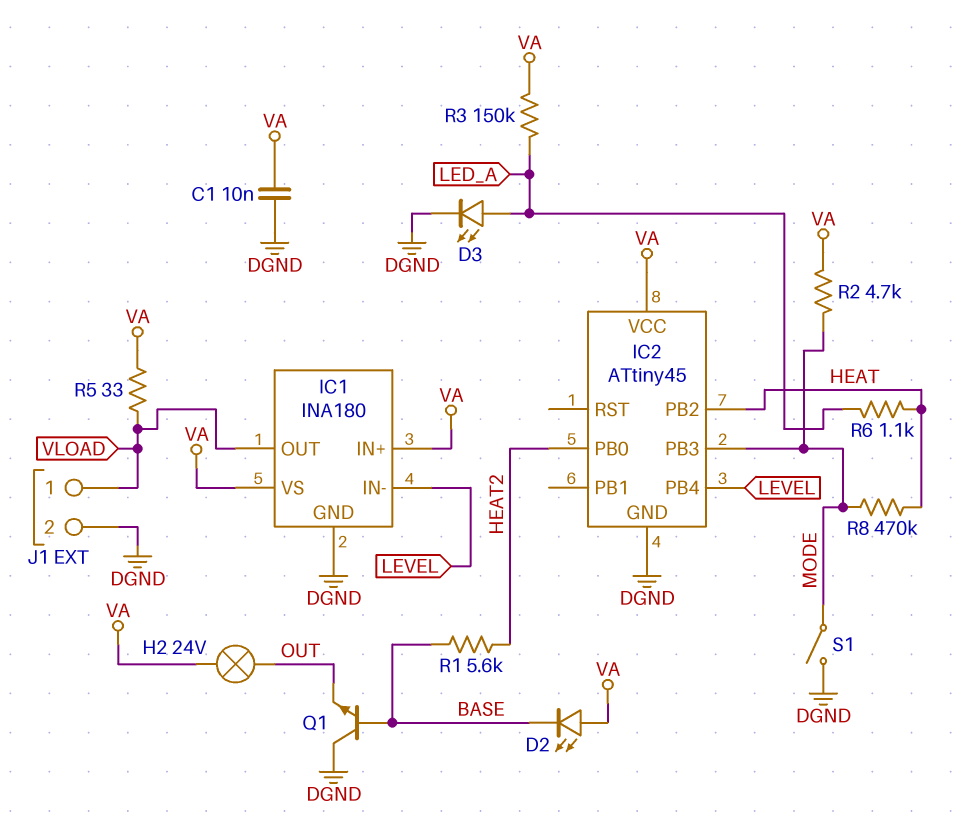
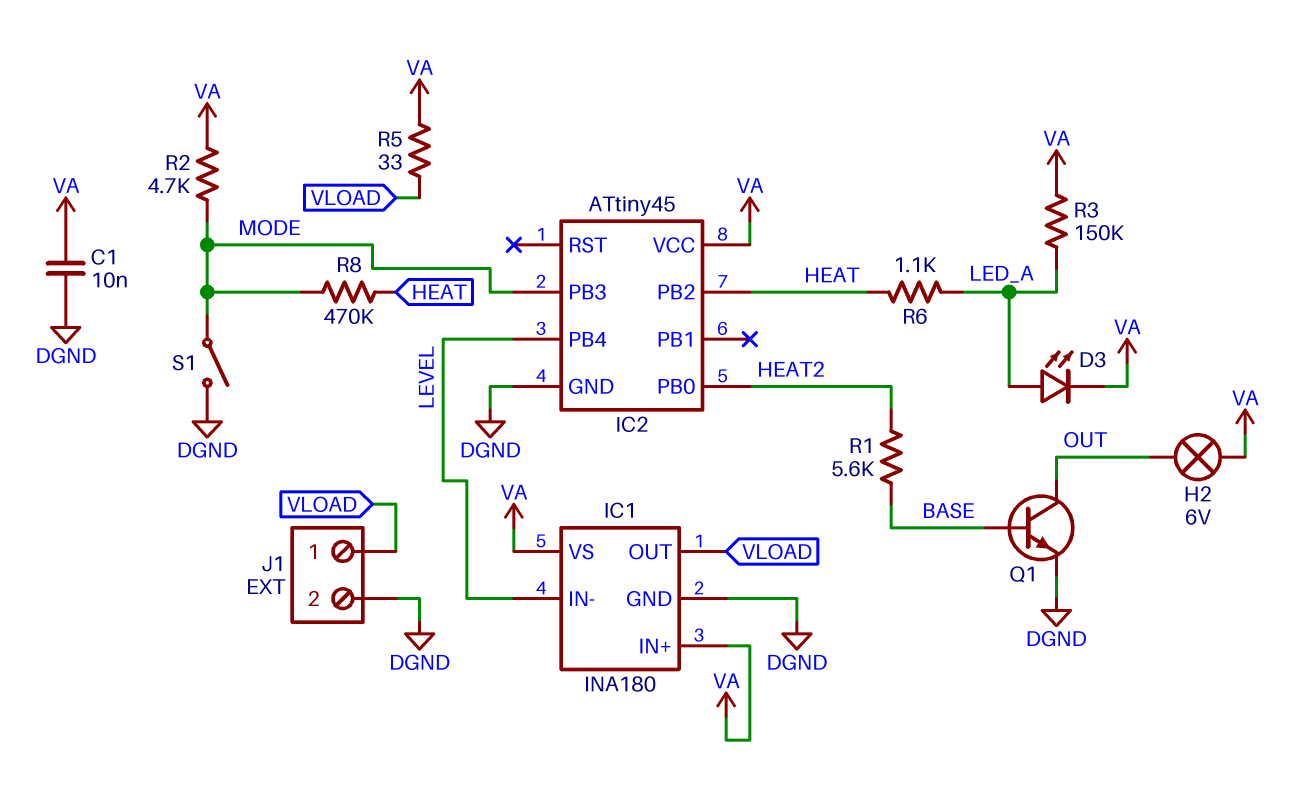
D2: LED (A VA, K BASE) -> none
D3: LED (A LED_A, K DGND) -> LED (A LED_A, K VA)
H2: lamp 24V (OUT, VA) -> lamp 6V (OUT, VA)
Q1: NPN (B BASE, C DGND, E OUT) -> NPN (B BASE, C OUT, E DGND)

